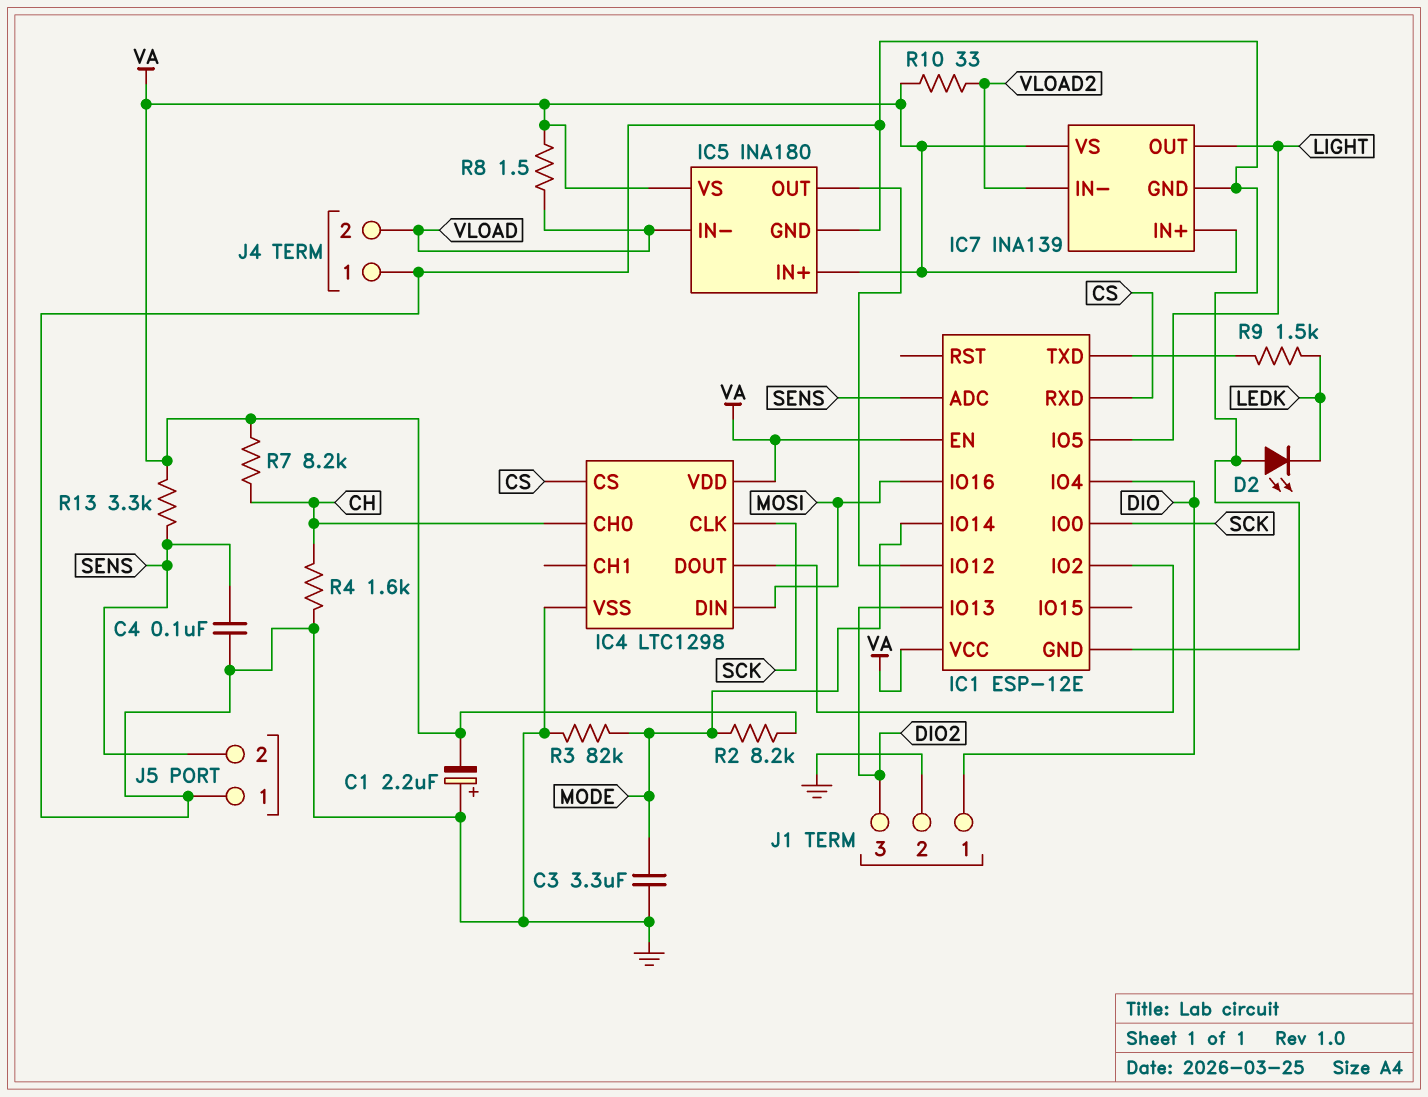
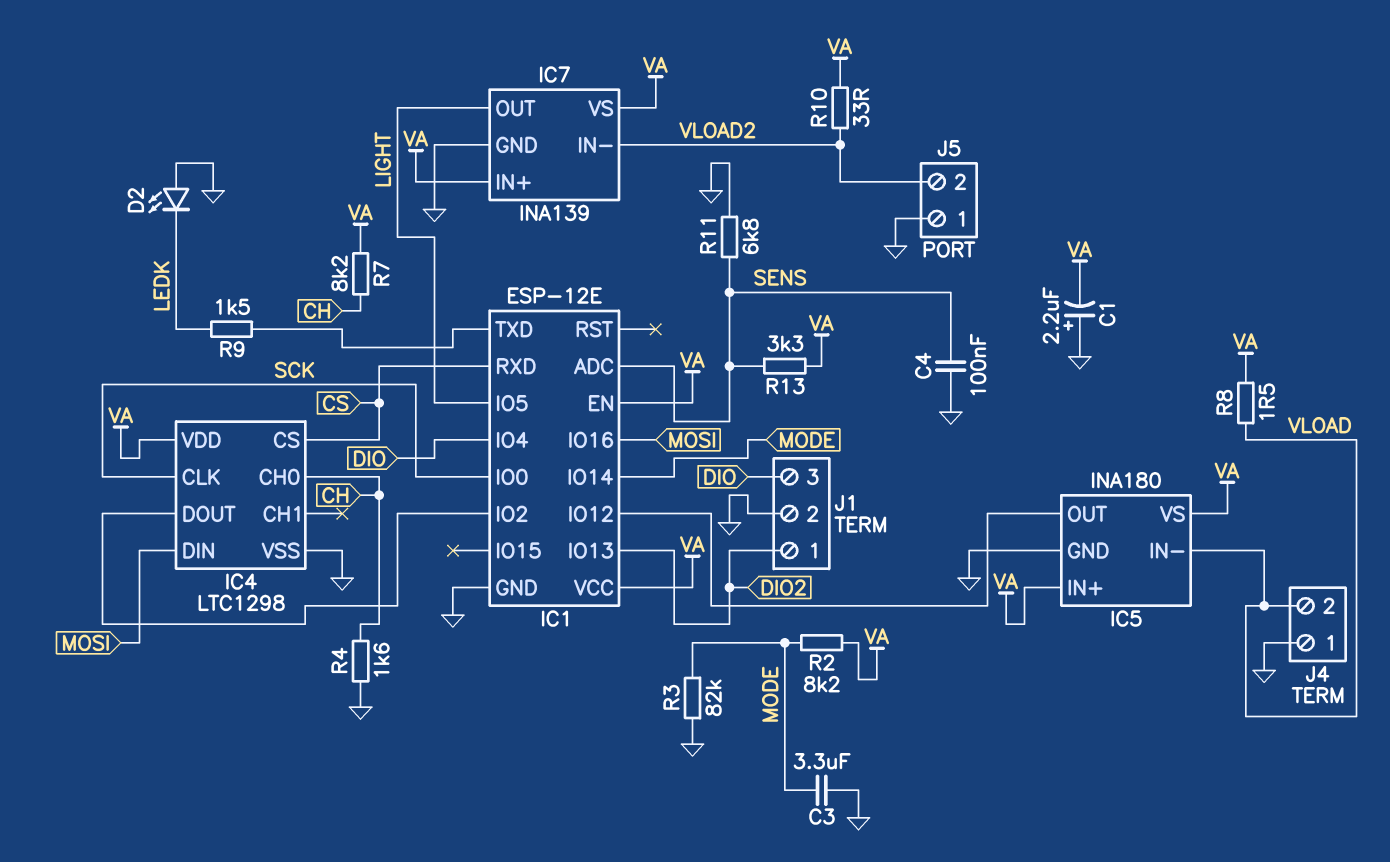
J1 pin 1: DIO -> DIO2
J1 pin 3: DIO2 -> DIO
J5 pin 2: SENS -> VLOAD2
R11: none -> 6.8k (GND, SENS)

